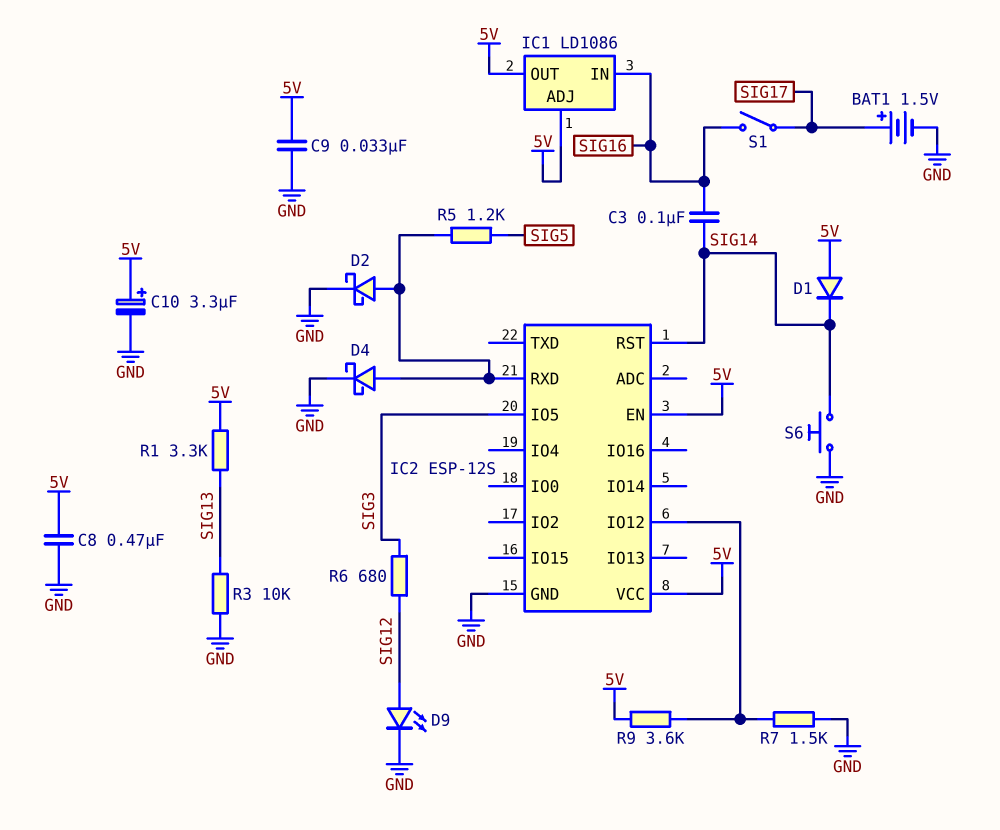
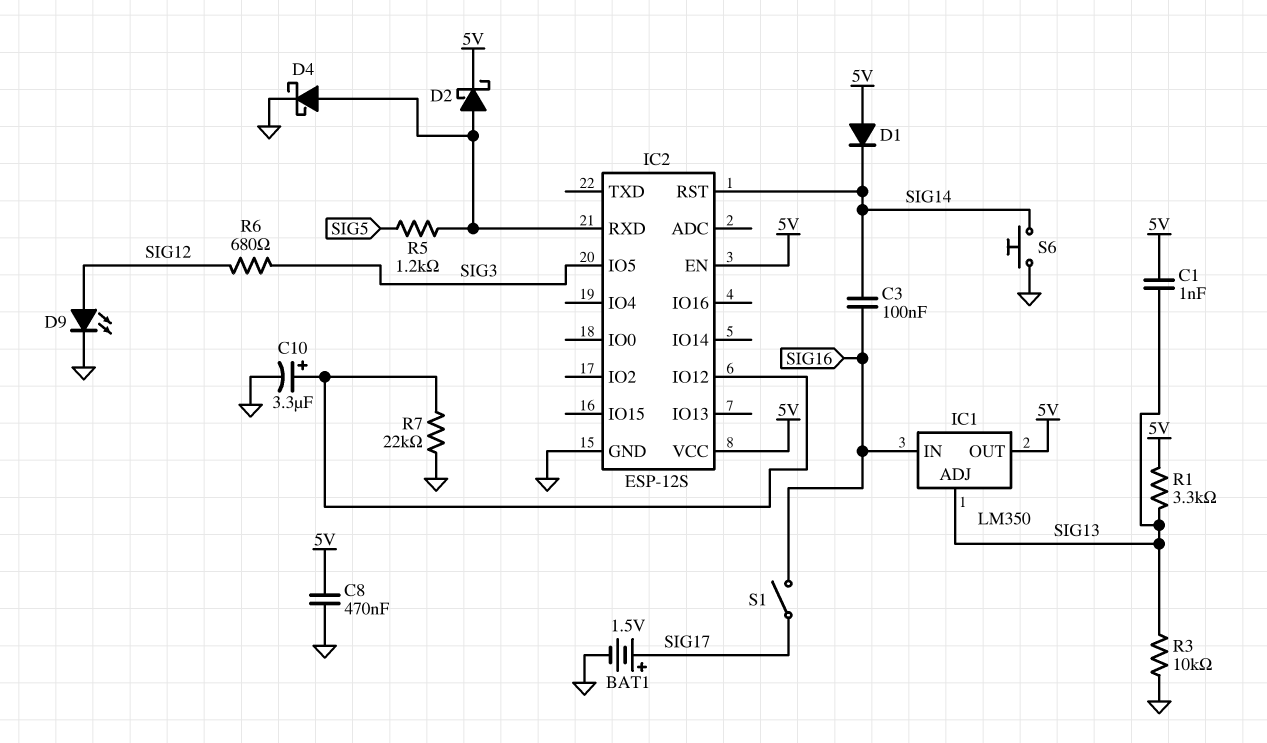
C1: none -> 1nF (5V, SIG13)
C9: 33nF (5V, GND) -> none
C10: 3.3uF (plus 5V, minus GND) -> 3.3uF (plus IC2/IO12, minus GND)
D2: schottky (A IC2/RXD, K GND) -> schottky (A IC2/RXD, K 5V)
IC1: LD1086 -> LM350
IC1 pin ADJ: 5V -> SIG13
R7: 1.5k (GND, IC2/IO12) -> 22k (GND, IC2/IO12)
R9: 3.6k (5V, IC2/IO12) -> none

